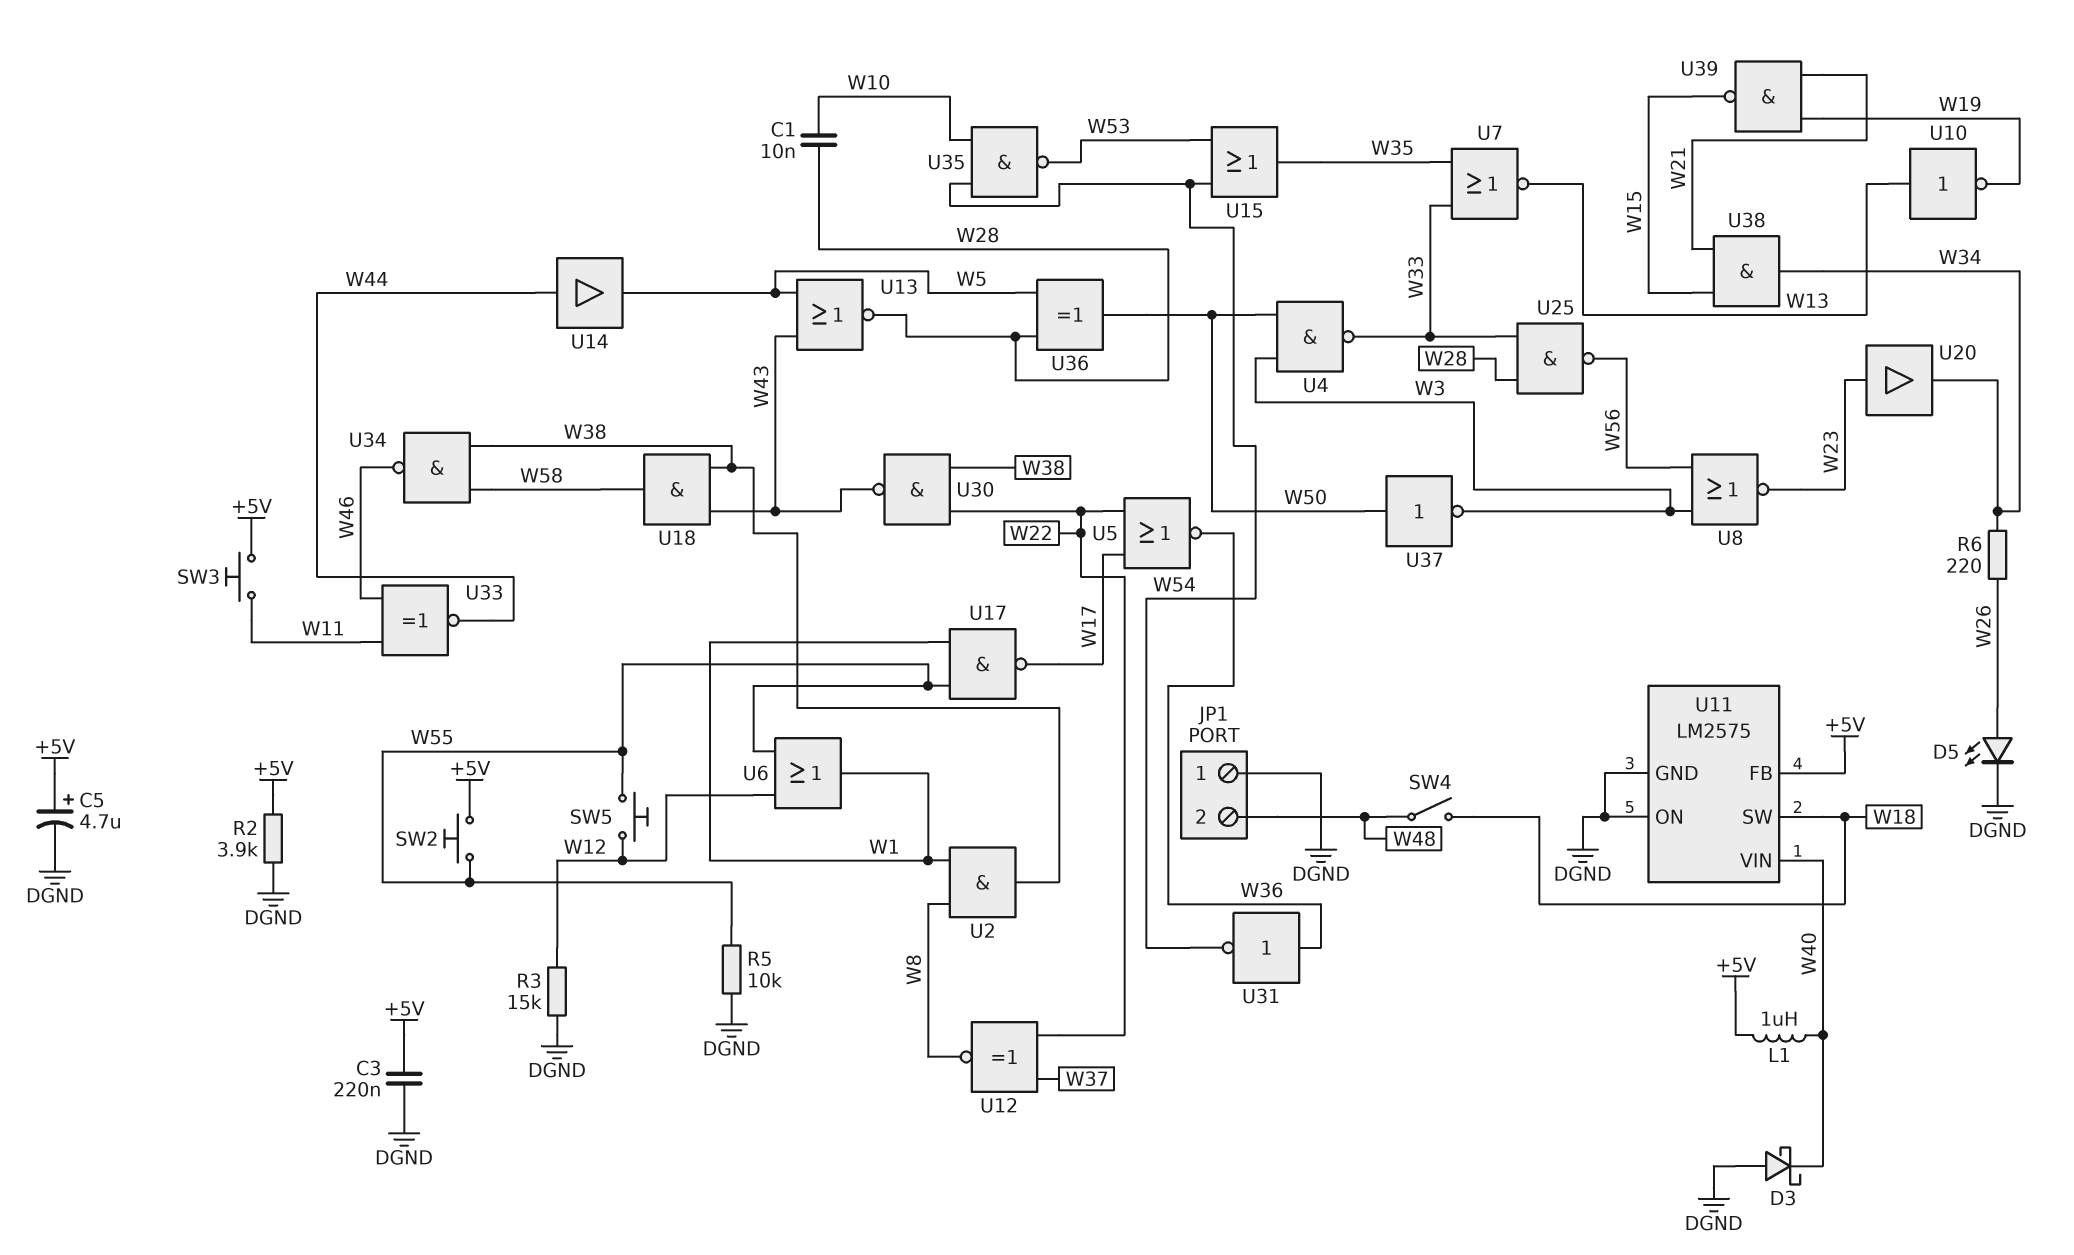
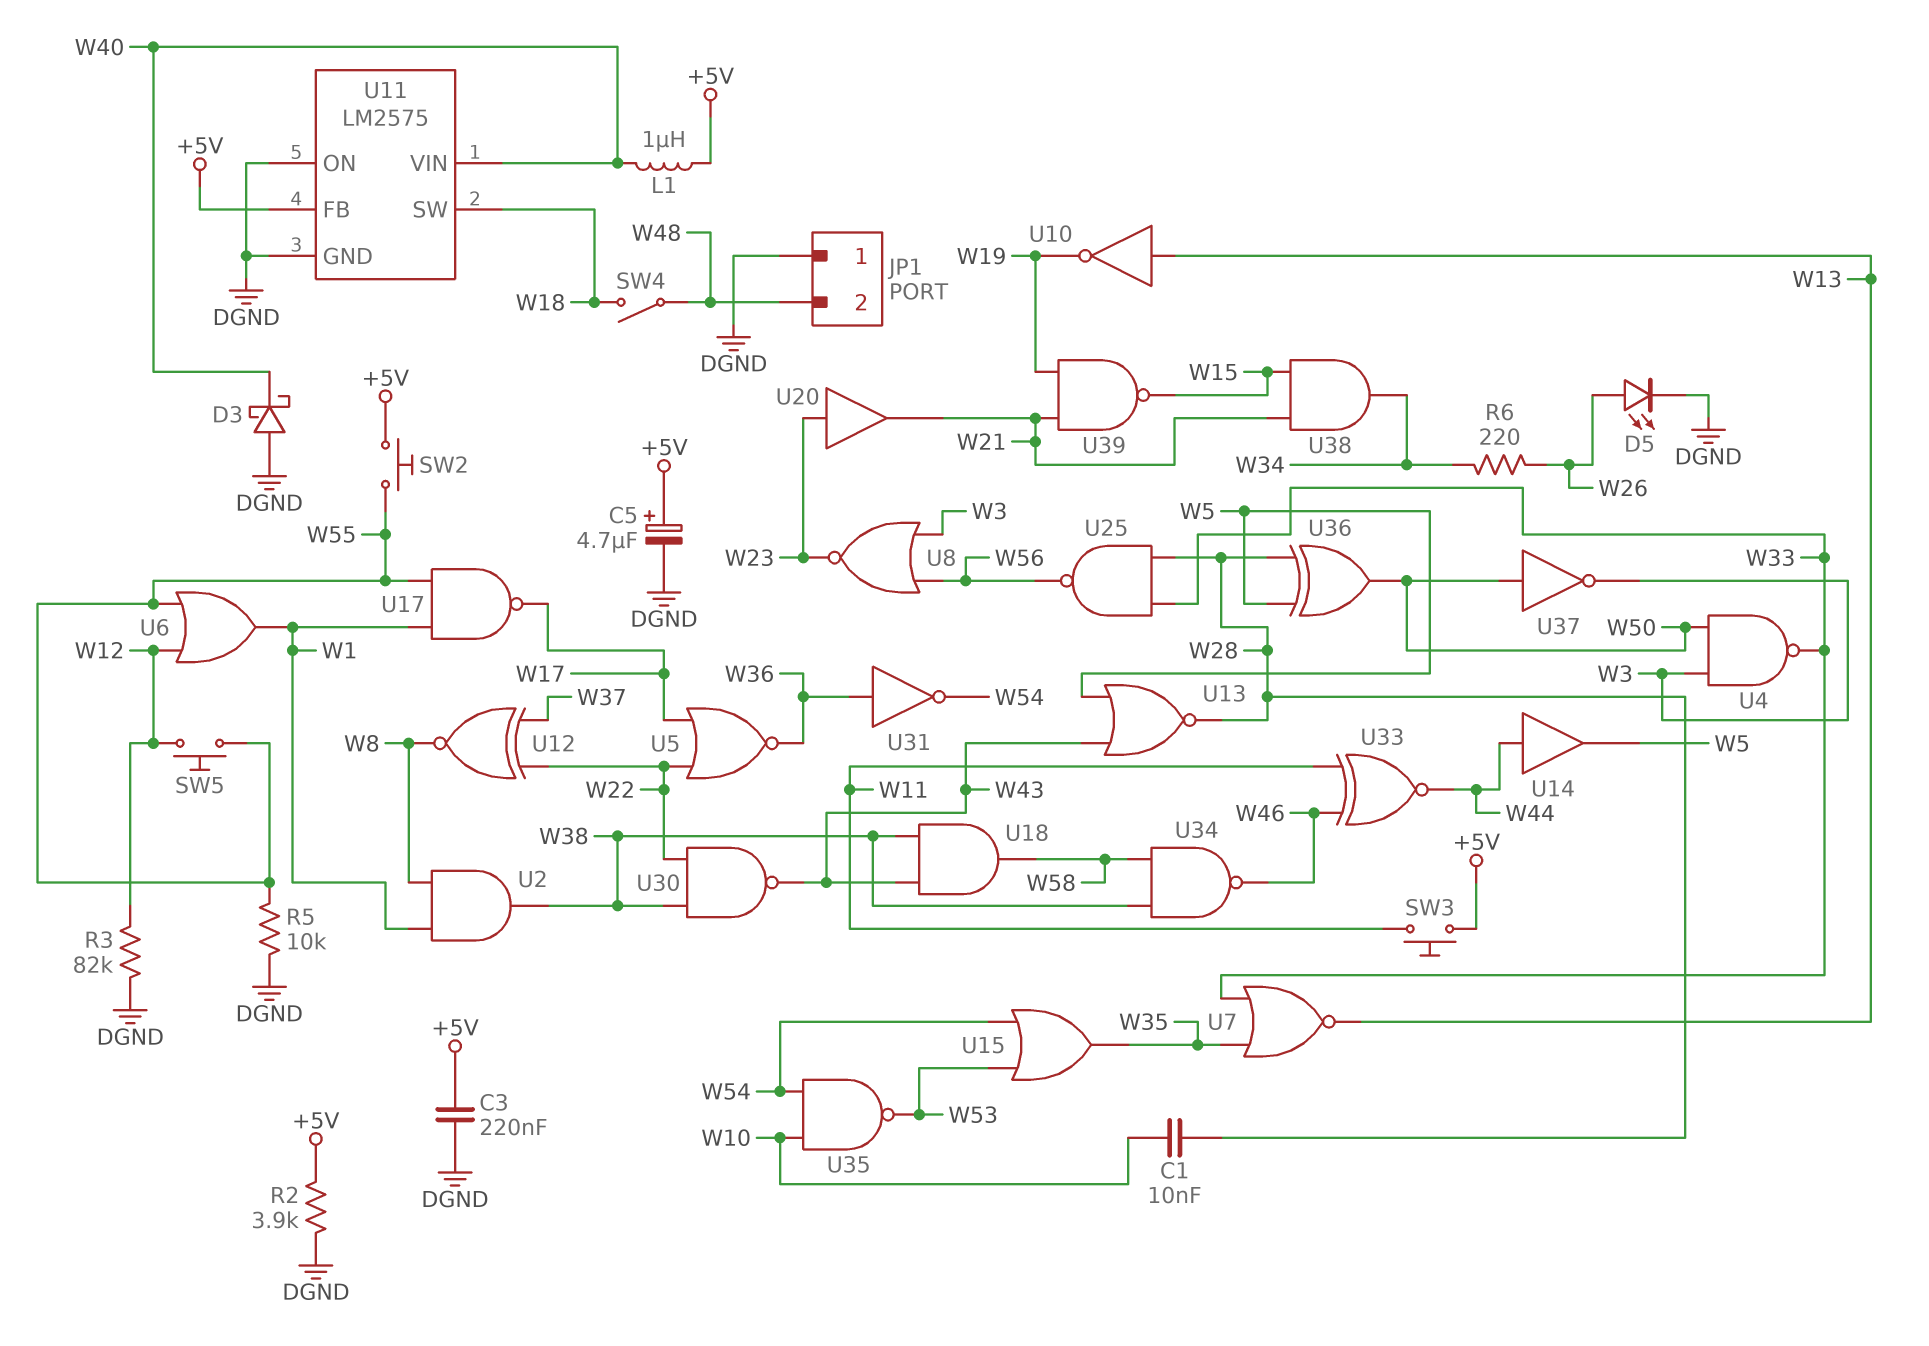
R3: 15k (DGND, W12) -> 82k (DGND, W12)
U20: buffer (in W23, out W34) -> buffer (in W23, out W21)

